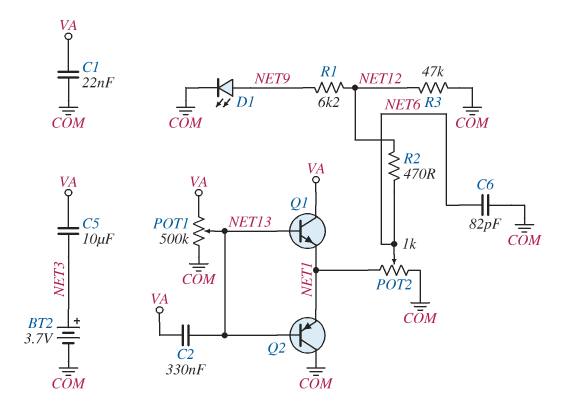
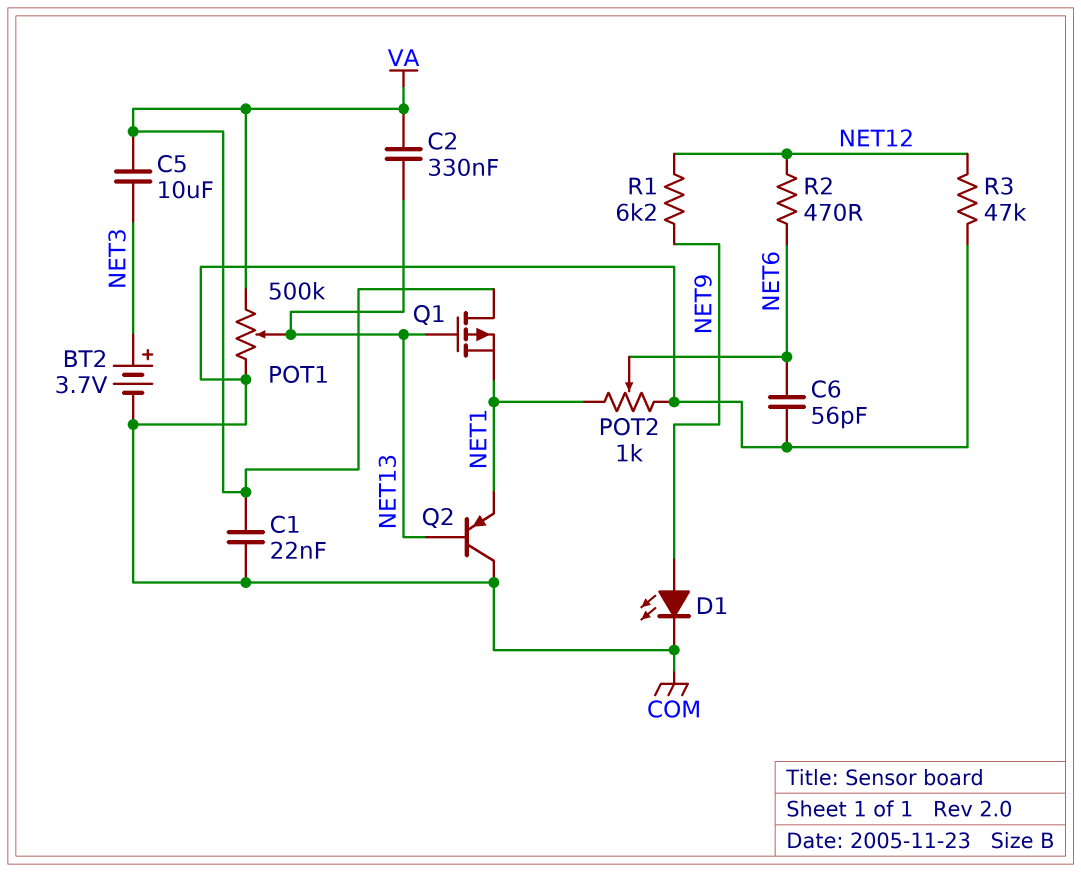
C6: 82pF (COM, NET6) -> 56pF (COM, NET6)
Q1: NPN (B NET13, C VA, E NET1) -> PMOS (G NET13, D VA, S NET1)

